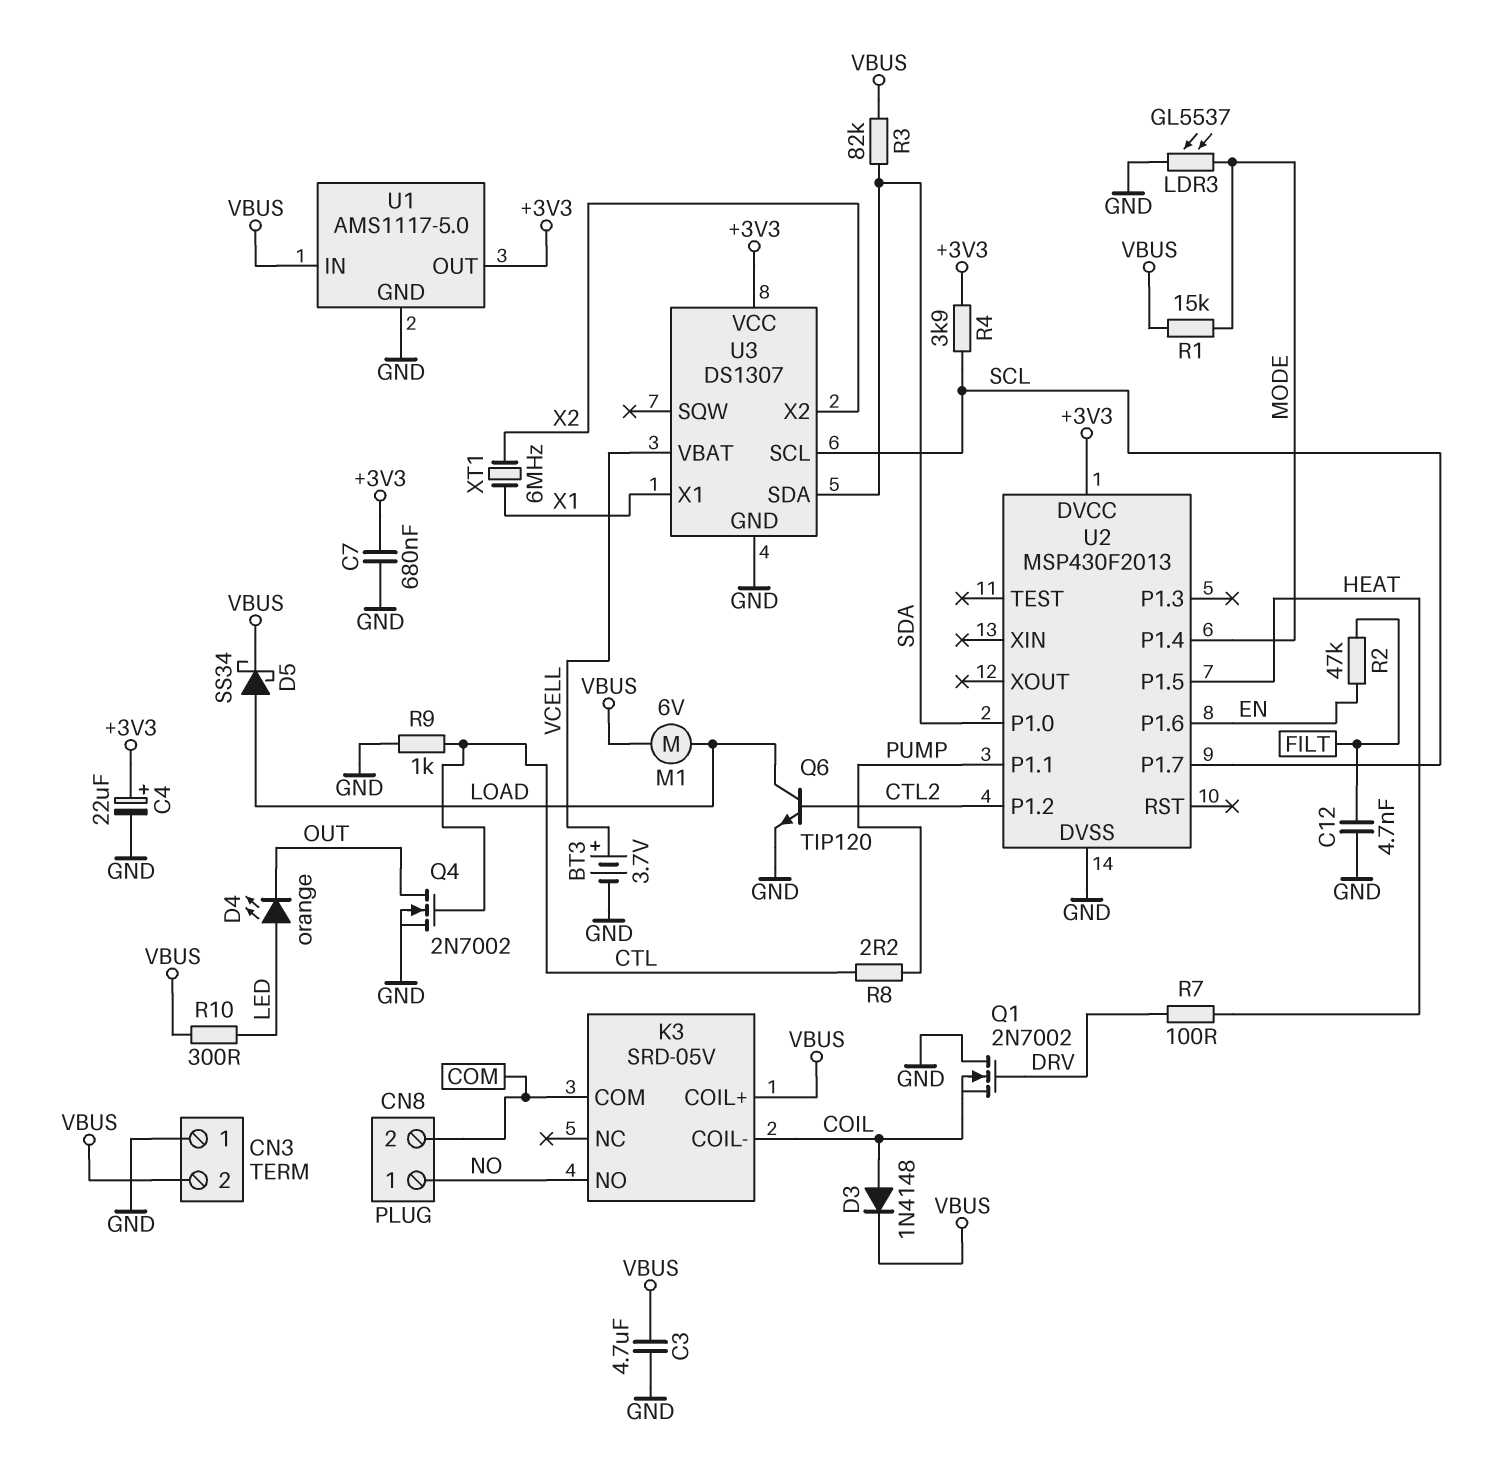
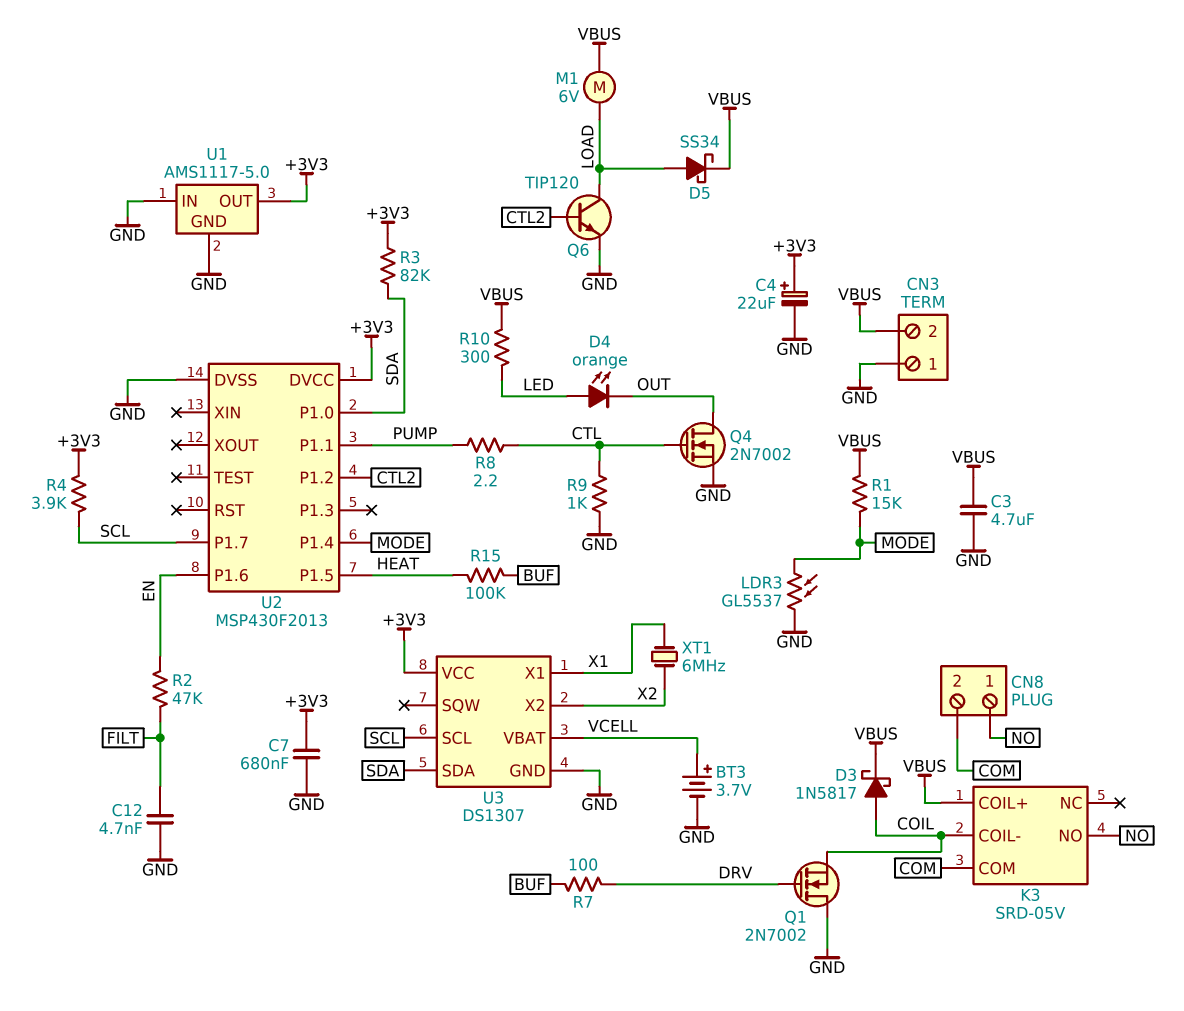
D3: diode 1N4148 (A COIL, K VBUS) -> schottky 1N5817 (A COIL, K VBUS)
R3: 82k (SDA, VBUS) -> 82k (+3V3, SDA)
R7: 100 (DRV, HEAT) -> 100 (BUF, DRV)
R15: none -> 100k (BUF, HEAT)
U1 pin IN: VBUS -> GND

